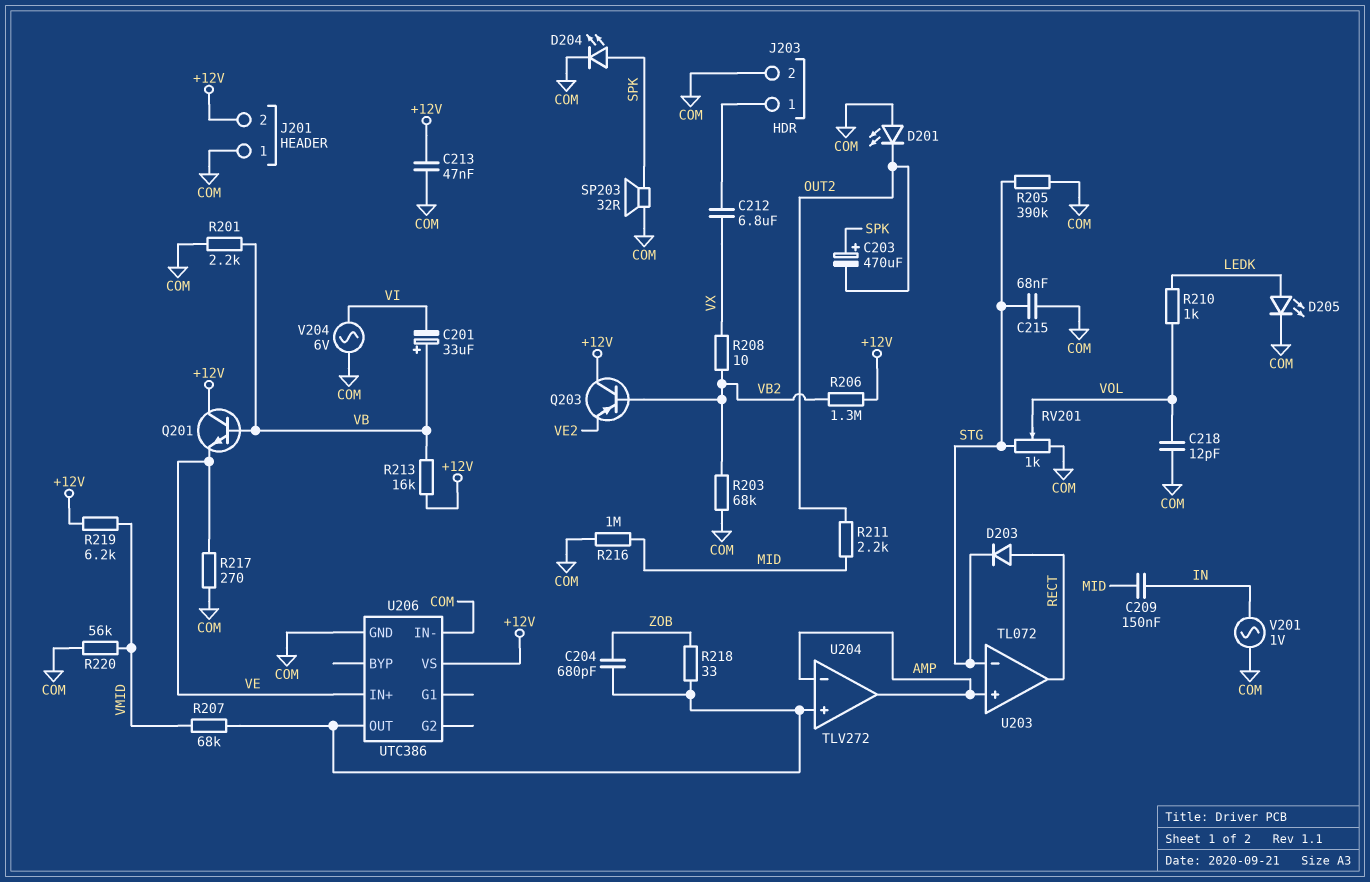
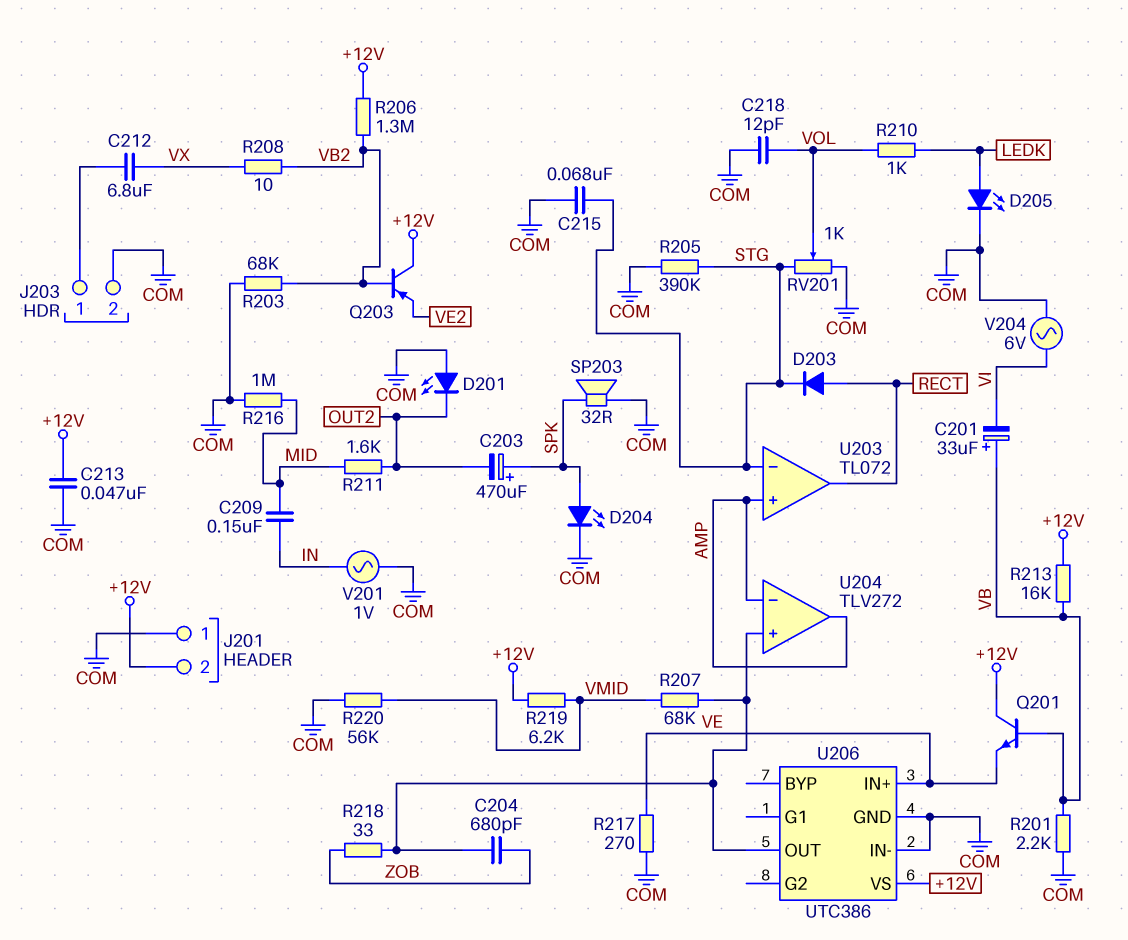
R211: 2.2k (MID, OUT2) -> 1.6k (MID, OUT2)

